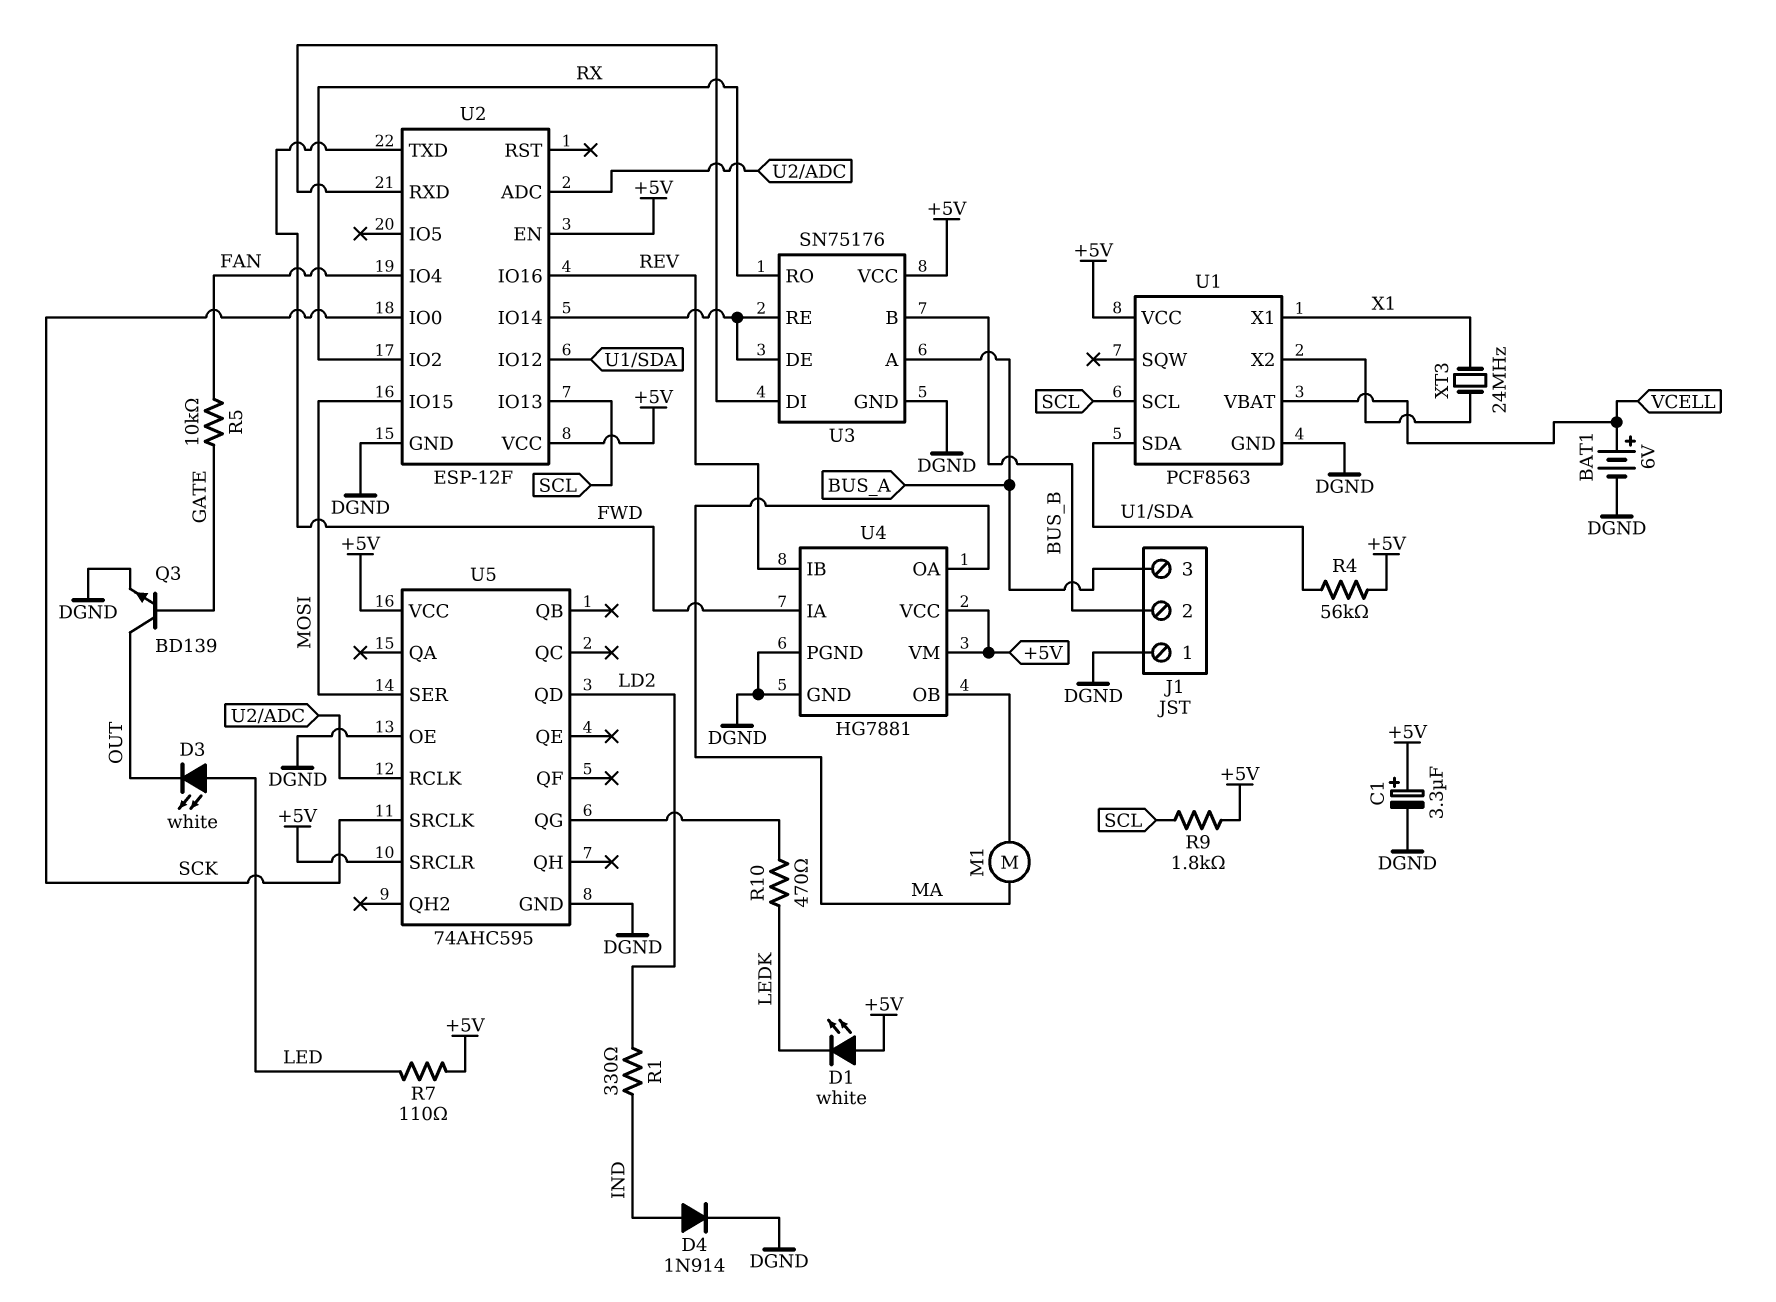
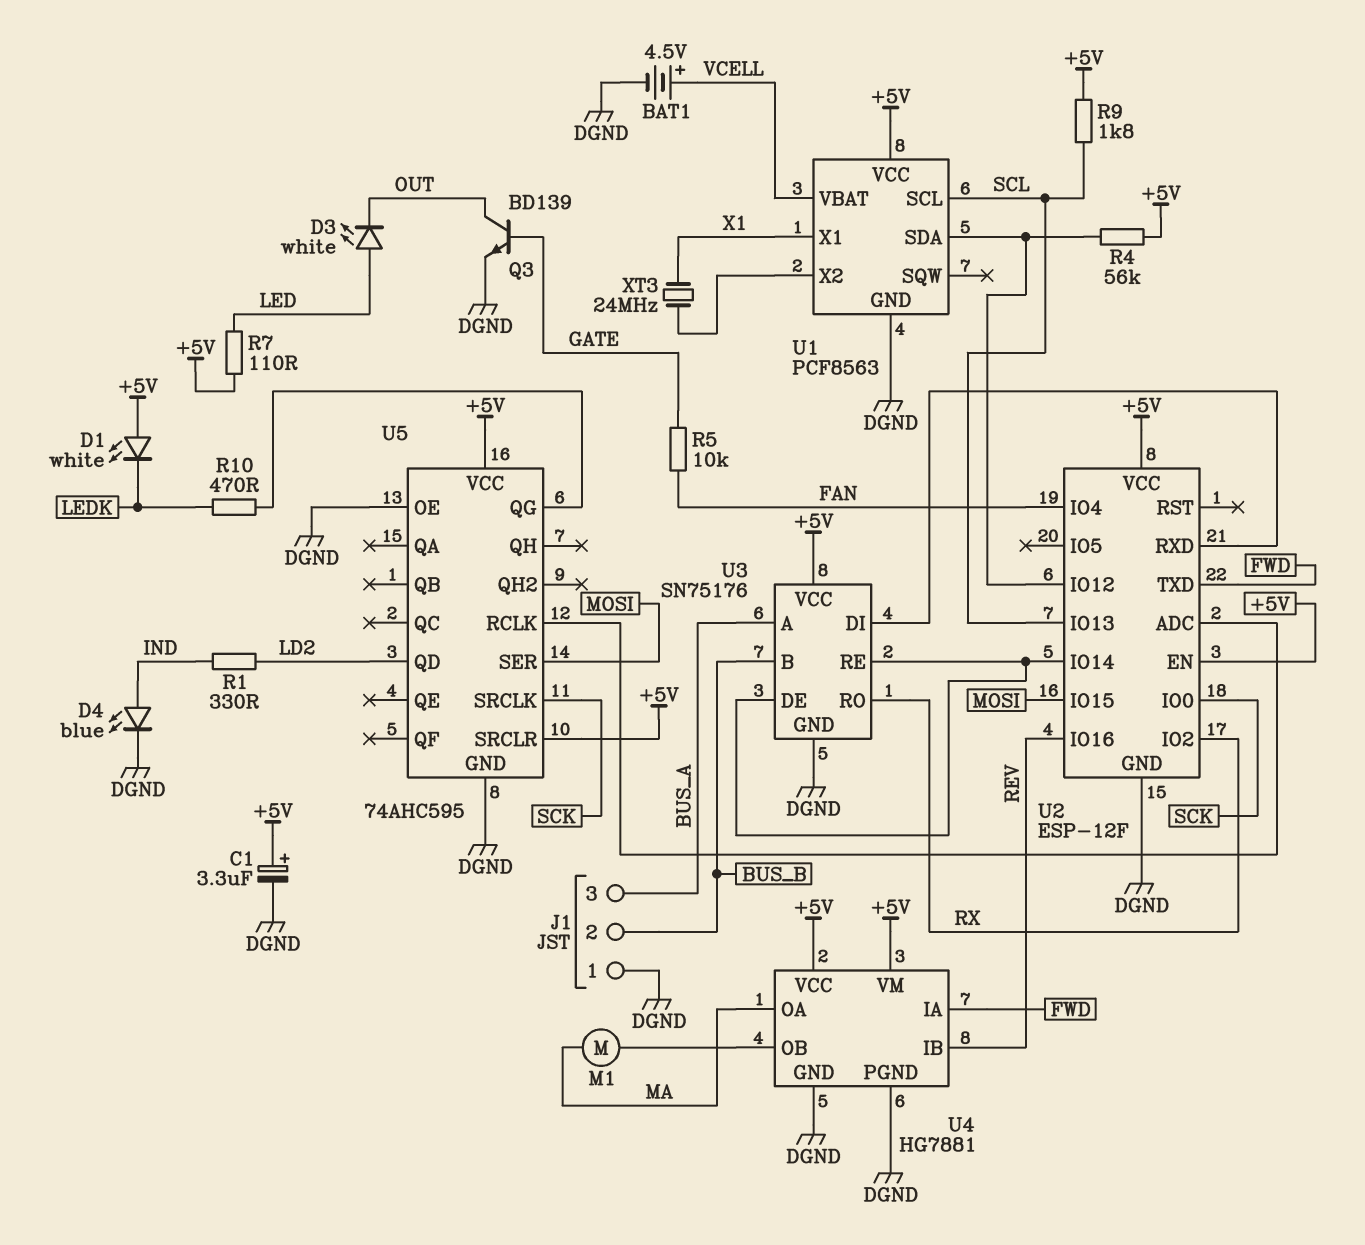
BAT1: 6V (plus VCELL, minus DGND) -> 4.5V (plus VCELL, minus DGND)
D4: diode 1N914 (A IND, K DGND) -> LED blue (A IND, K DGND)

